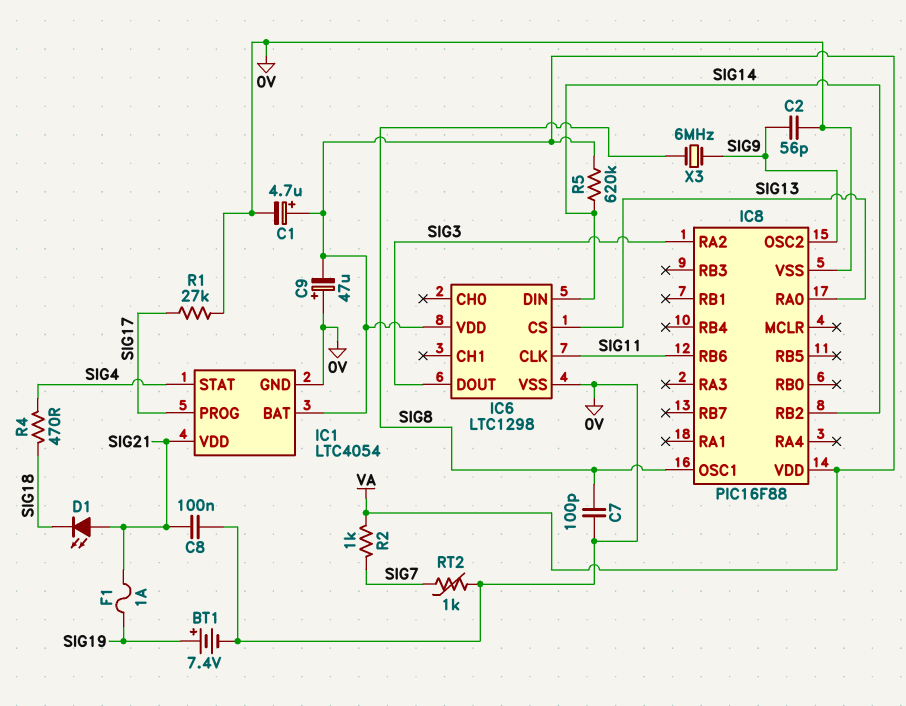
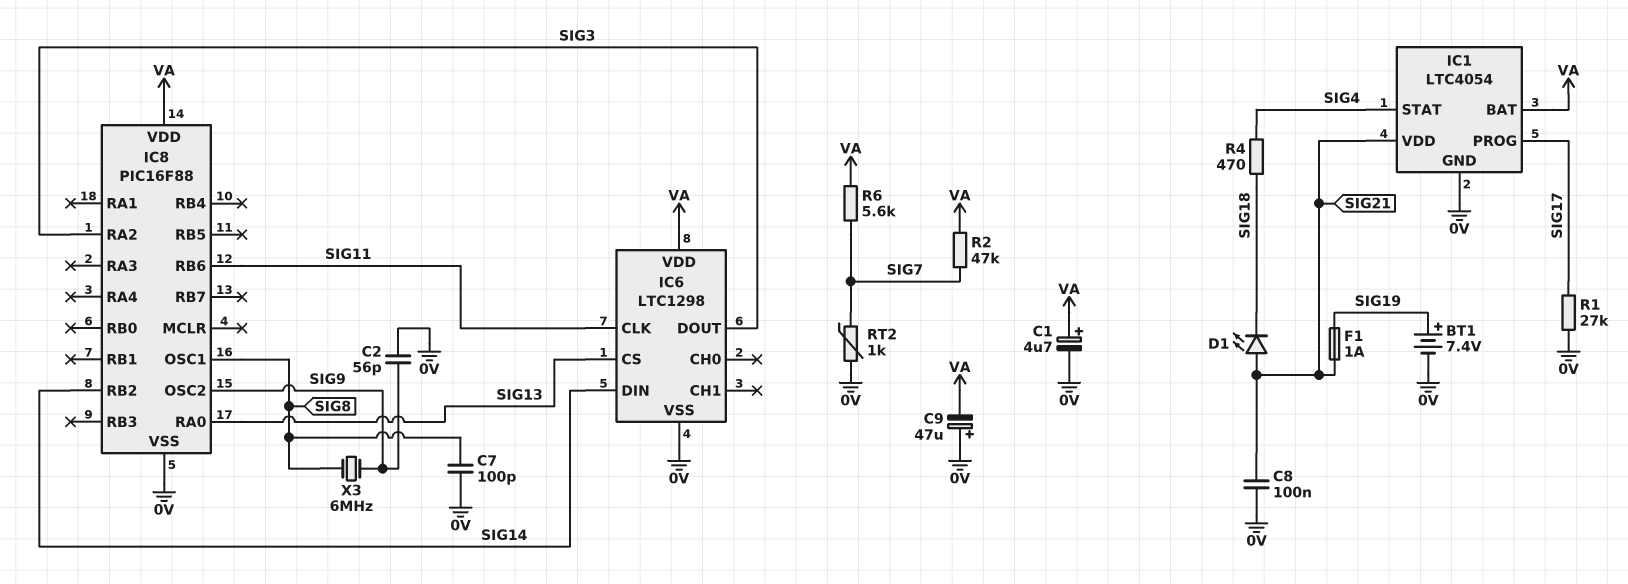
R2: 1k (SIG7, VA) -> 47k (SIG7, VA)
R5: 620k (SIG14, VA) -> none
R6: none -> 5.6k (SIG7, VA)

